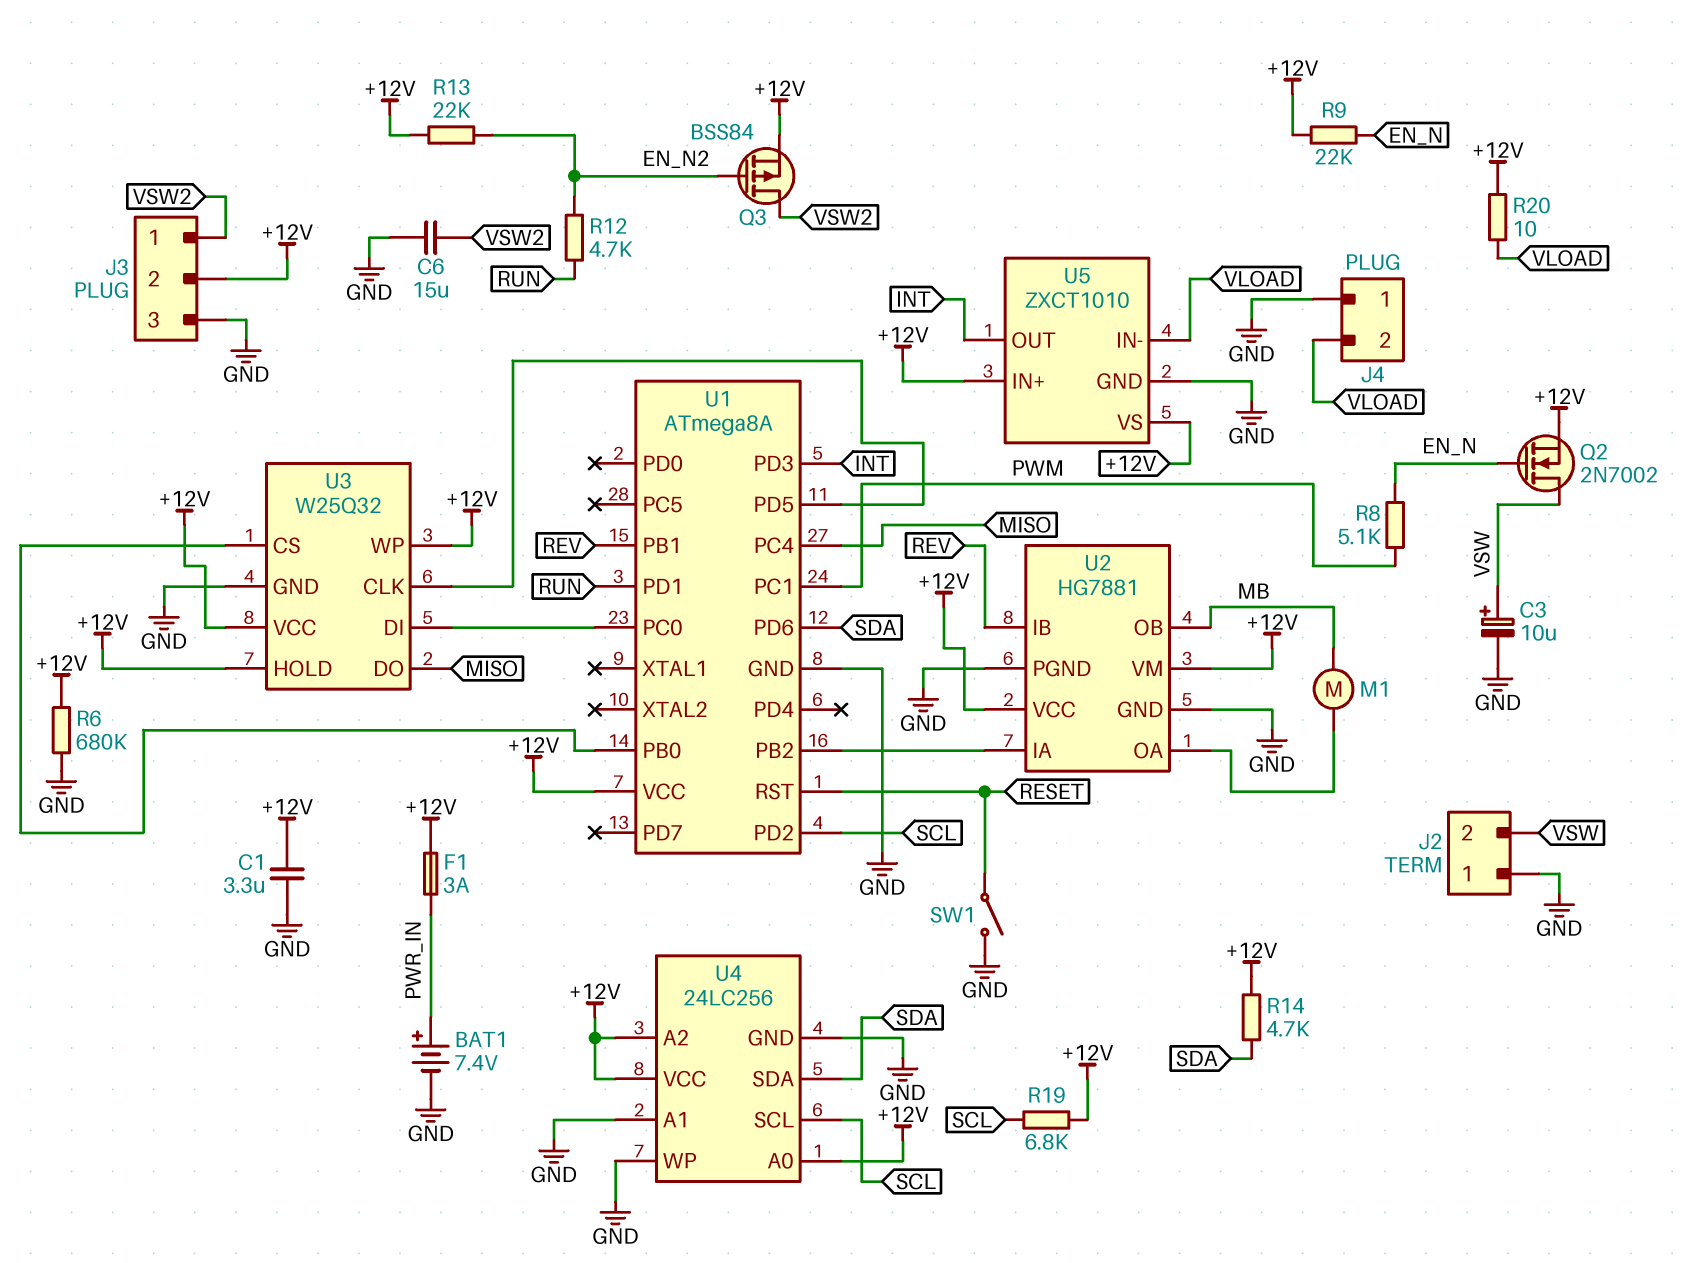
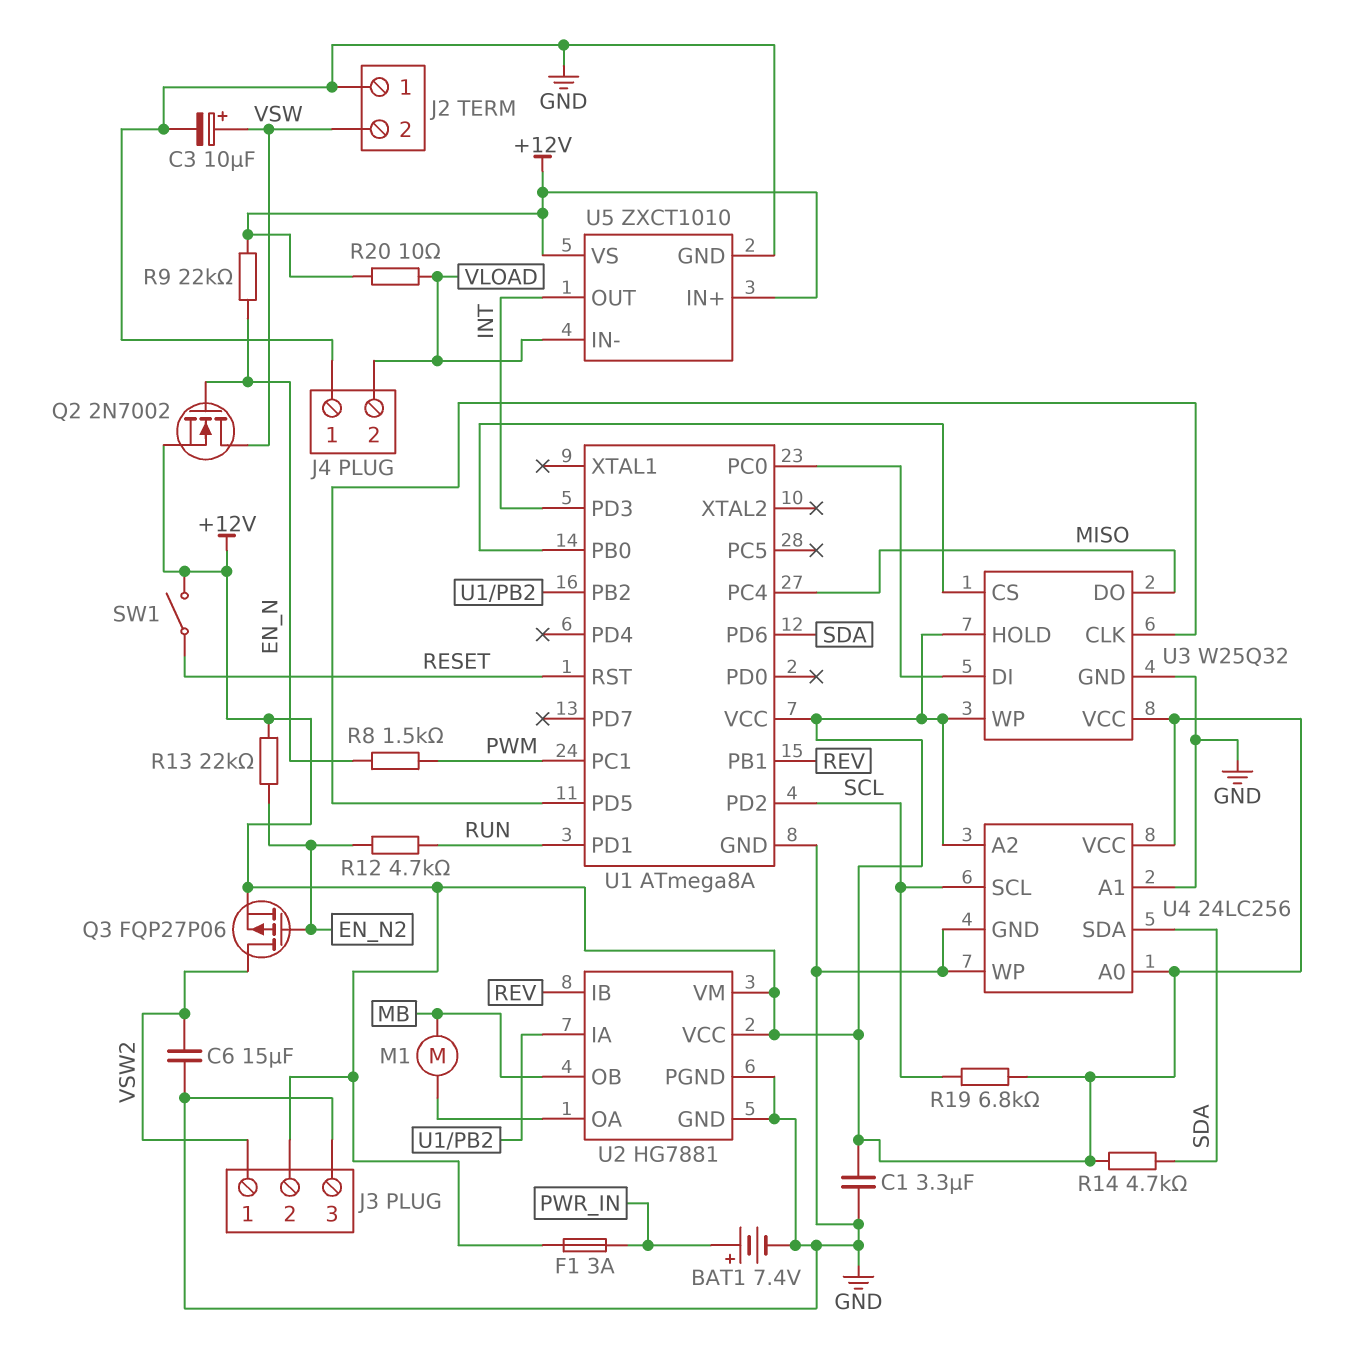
Q3: PMOS BSS84 (G EN_N2, D VSW2, S +12V) -> PMOS FQP27P06 (G EN_N2, D VSW2, S +12V)
R6: 680k (+12V, GND) -> none
R8: 5.1k (EN_N, PWM) -> 1.5k (EN_N, PWM)
SW1: switch (GND, RESET) -> switch (+12V, RESET)

